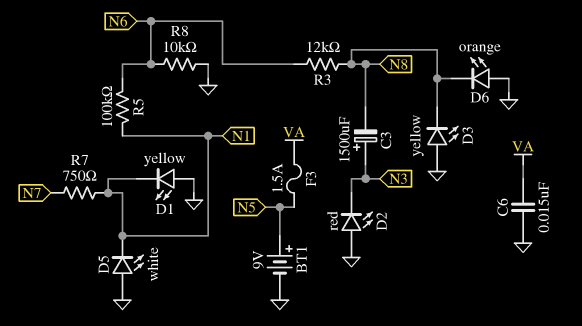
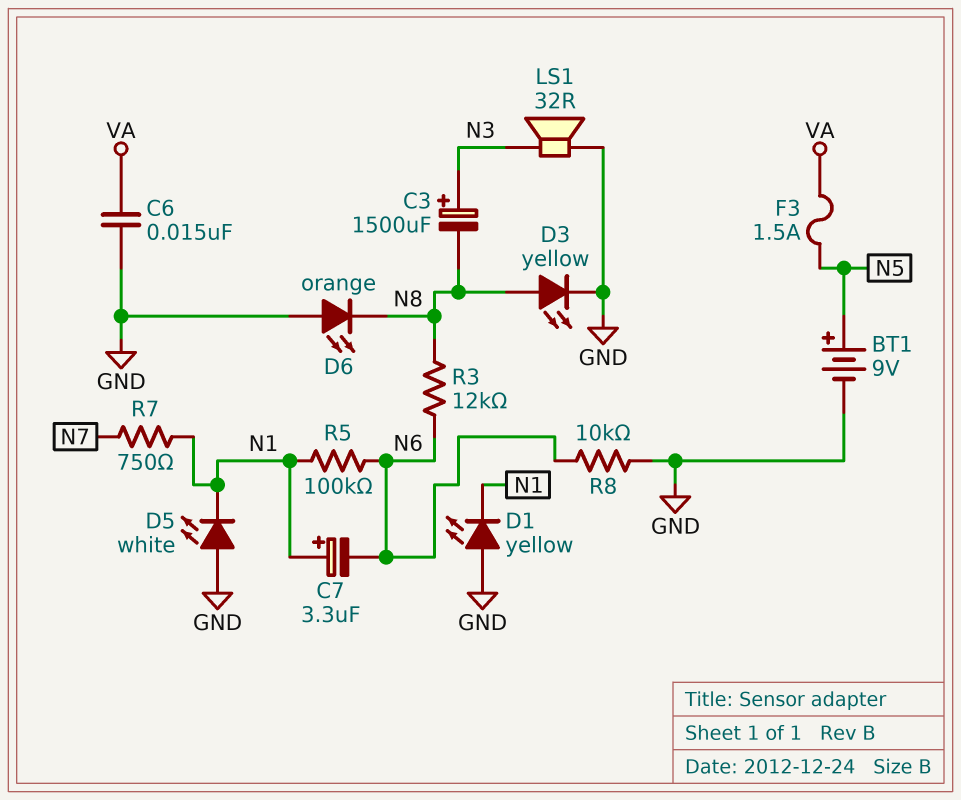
C7: none -> 3.3uF (plus N1, minus N6)
D2: LED red (A GND, K N3) -> none
D3: LED yellow (A GND, K N8) -> LED yellow (A N8, K GND)
LS1: none -> speaker 32R (GND, N3)

